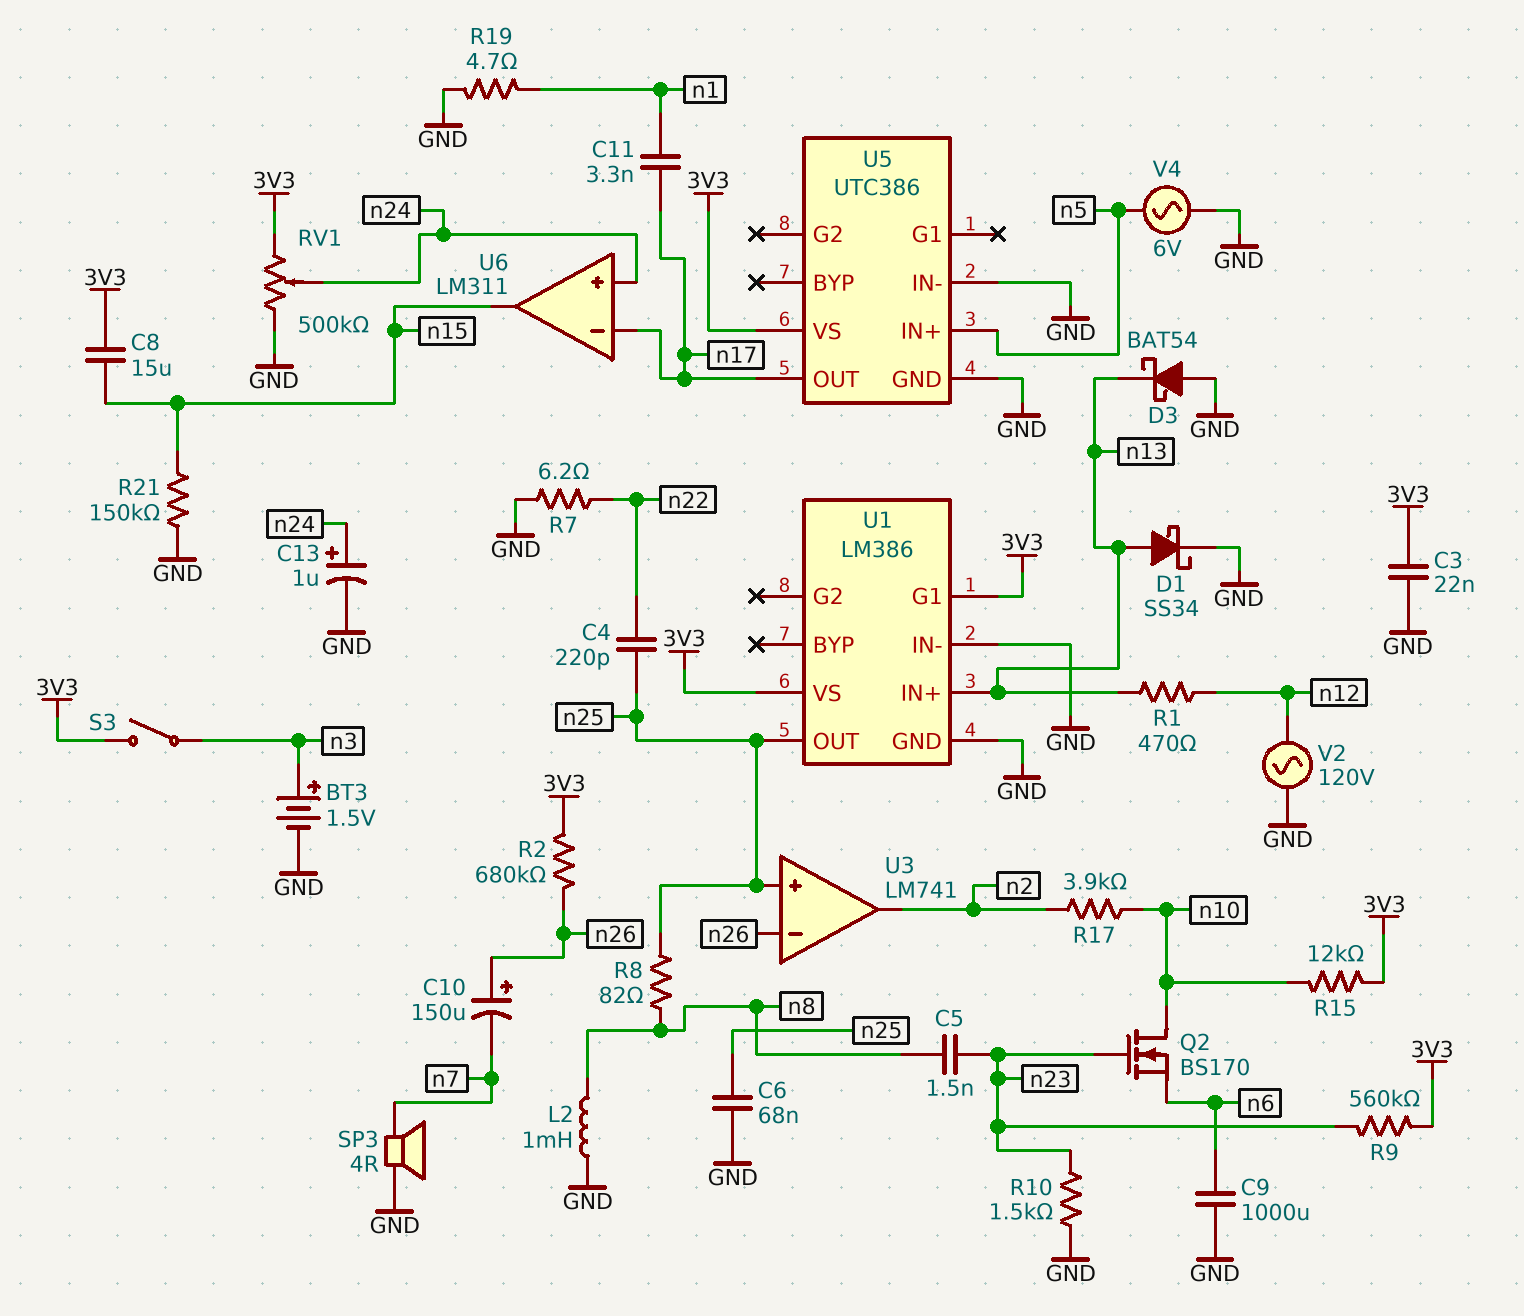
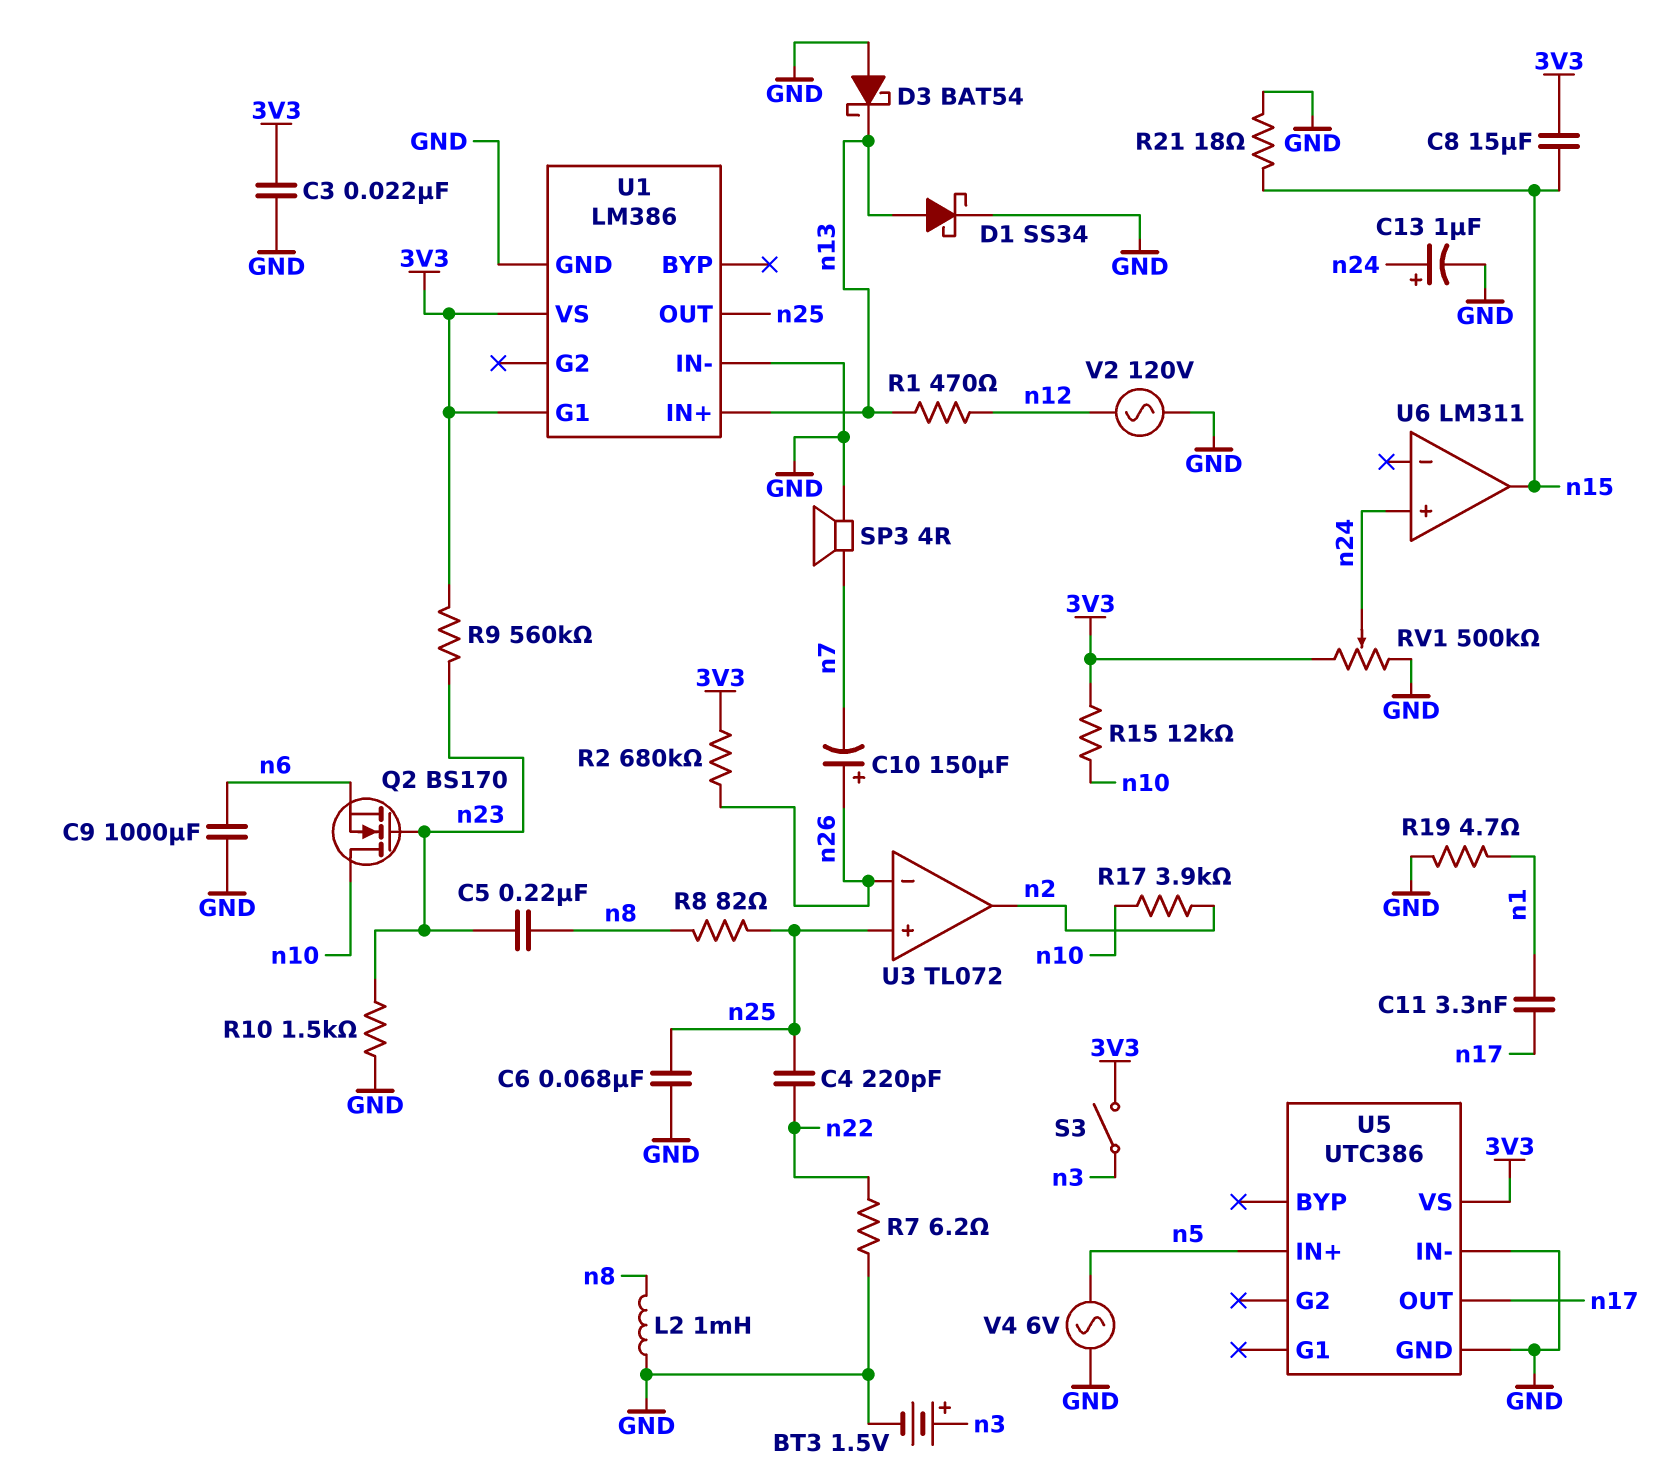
C5: 1.5nF (n8, n23) -> 220nF (n8, n23)
R21: 150k (GND, n15) -> 18 (GND, n15)
U3: LM741 -> TL072
U6 pin in-: n17 -> none

